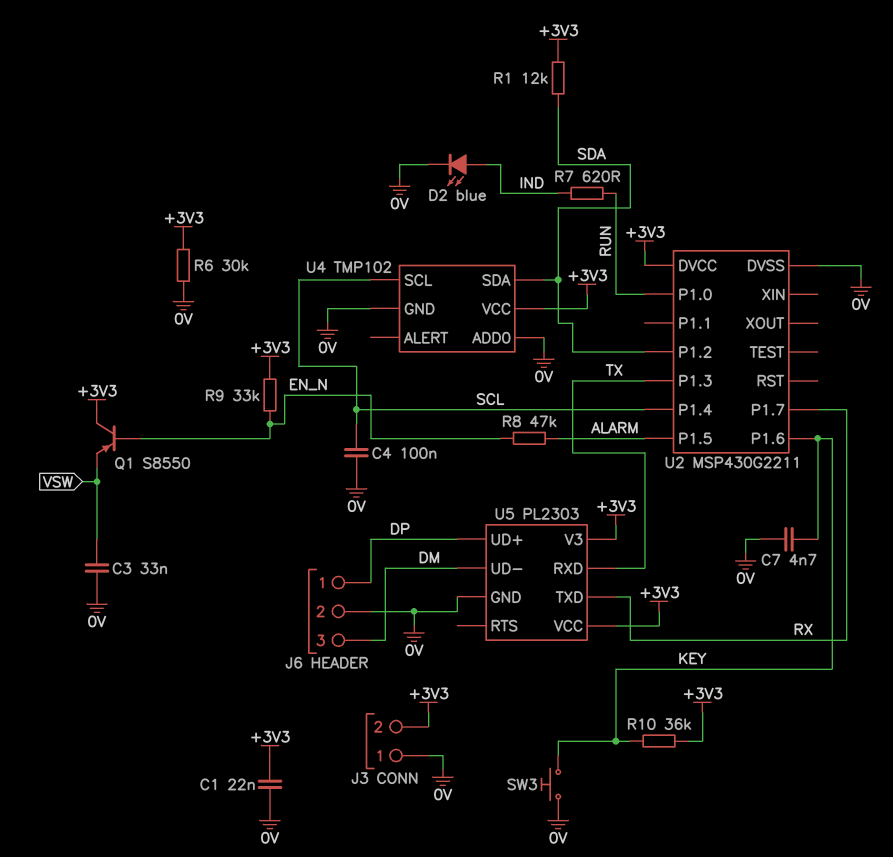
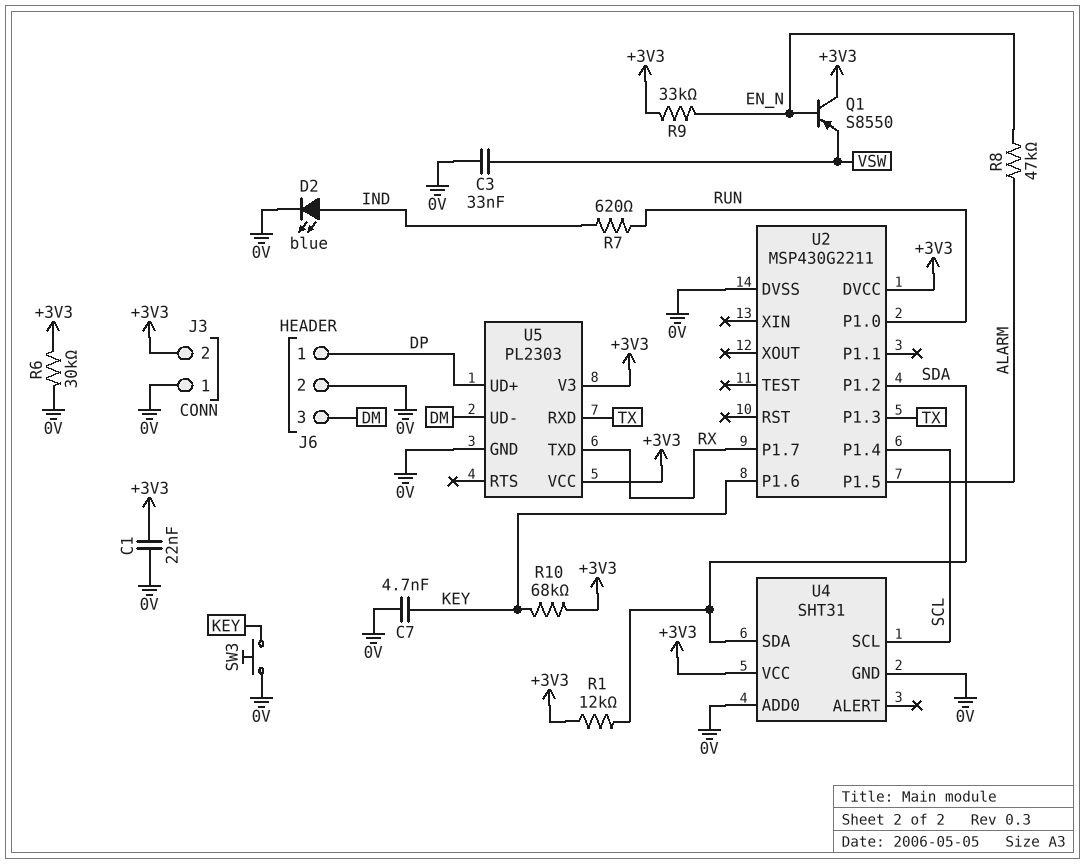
C4: 100nF (0V, SCL) -> none
R10: 36k (+3V3, KEY) -> 68k (+3V3, KEY)
U4: TMP102 -> SHT31

